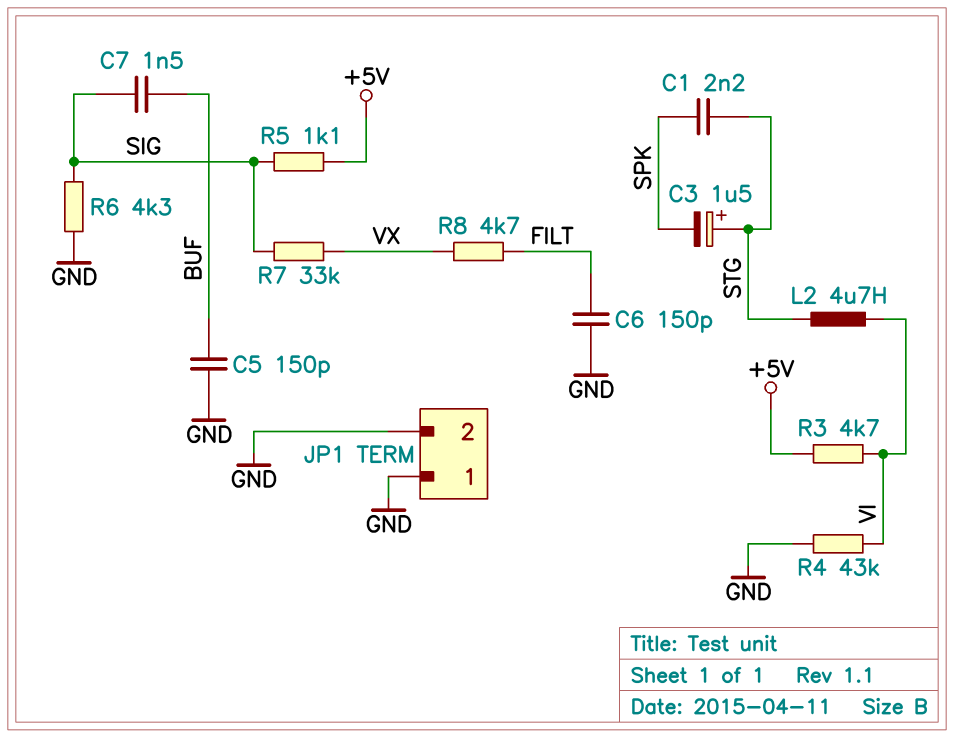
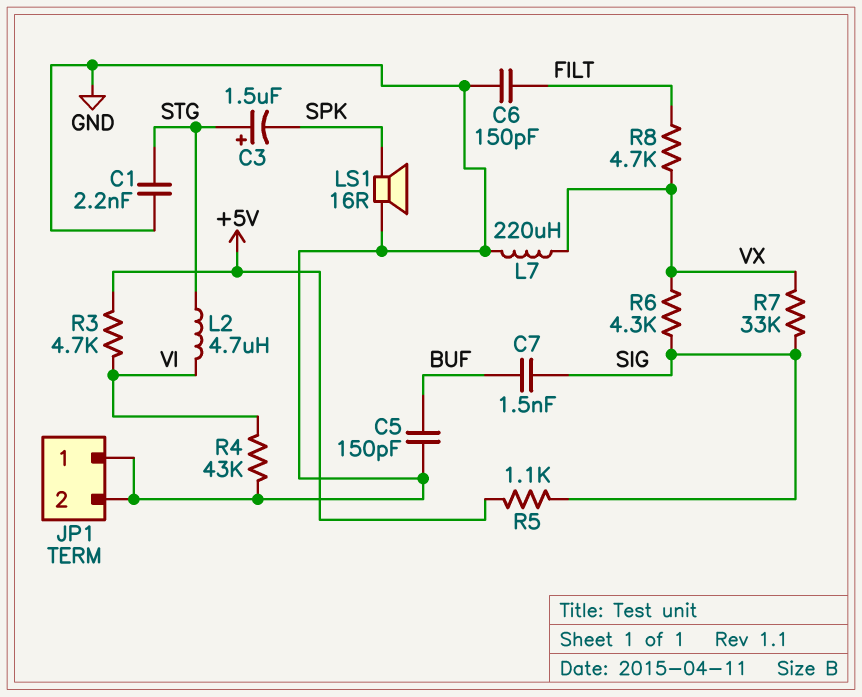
C1: 2.2nF (SPK, STG) -> 2.2nF (GND, STG)
L7: none -> 220uH (GND, VX)
LS1: none -> speaker 16R (GND, SPK)
R6: 4.3k (GND, SIG) -> 4.3k (SIG, VX)

